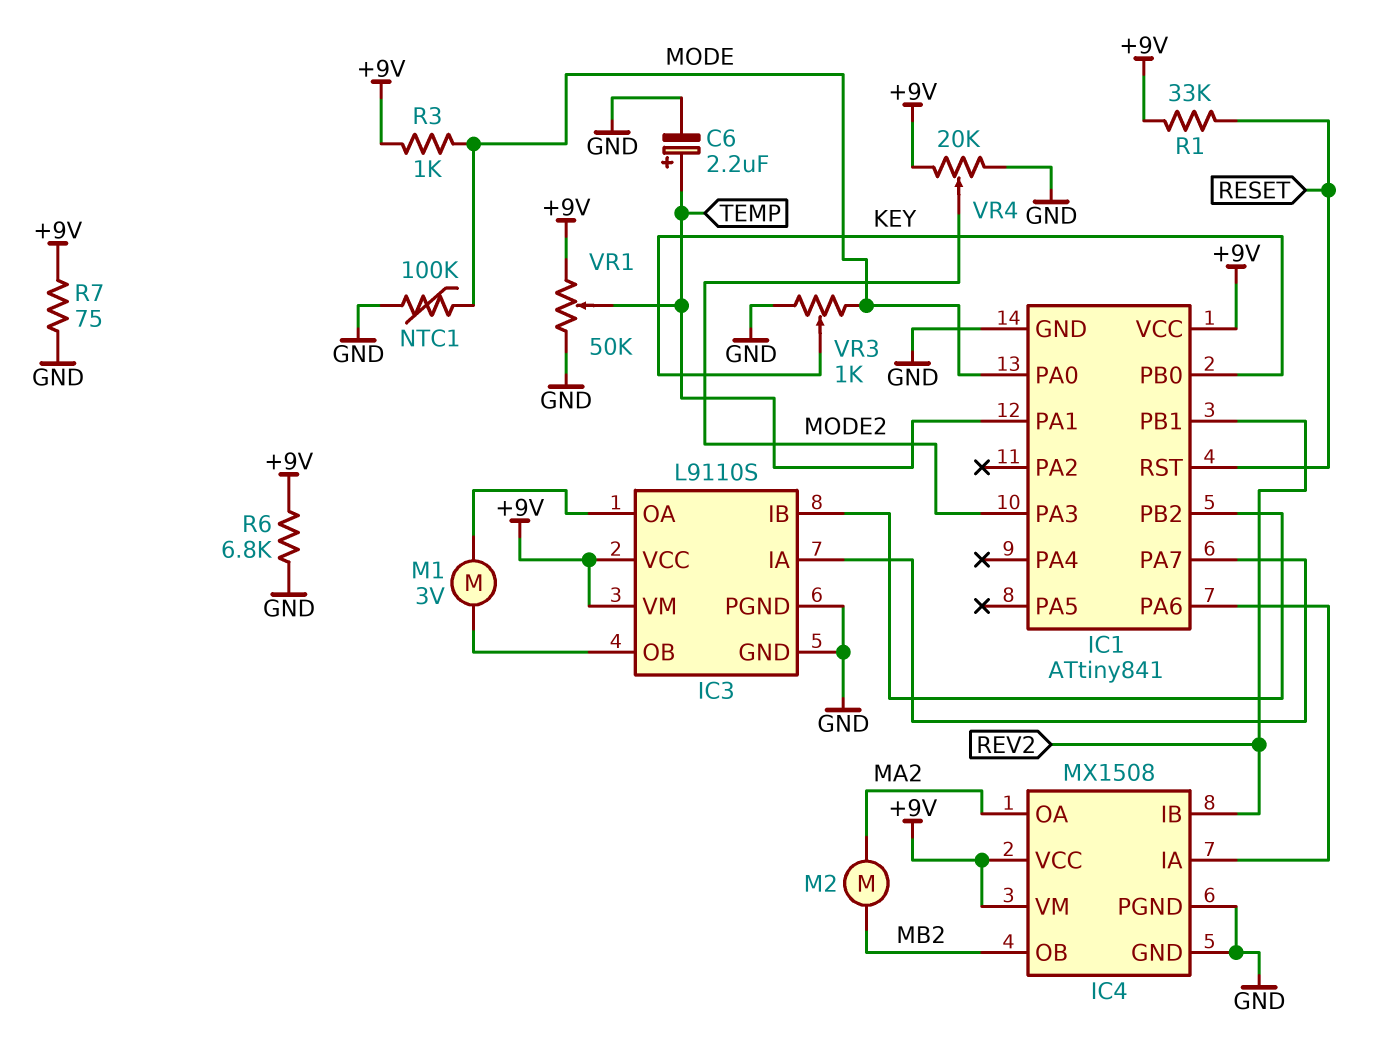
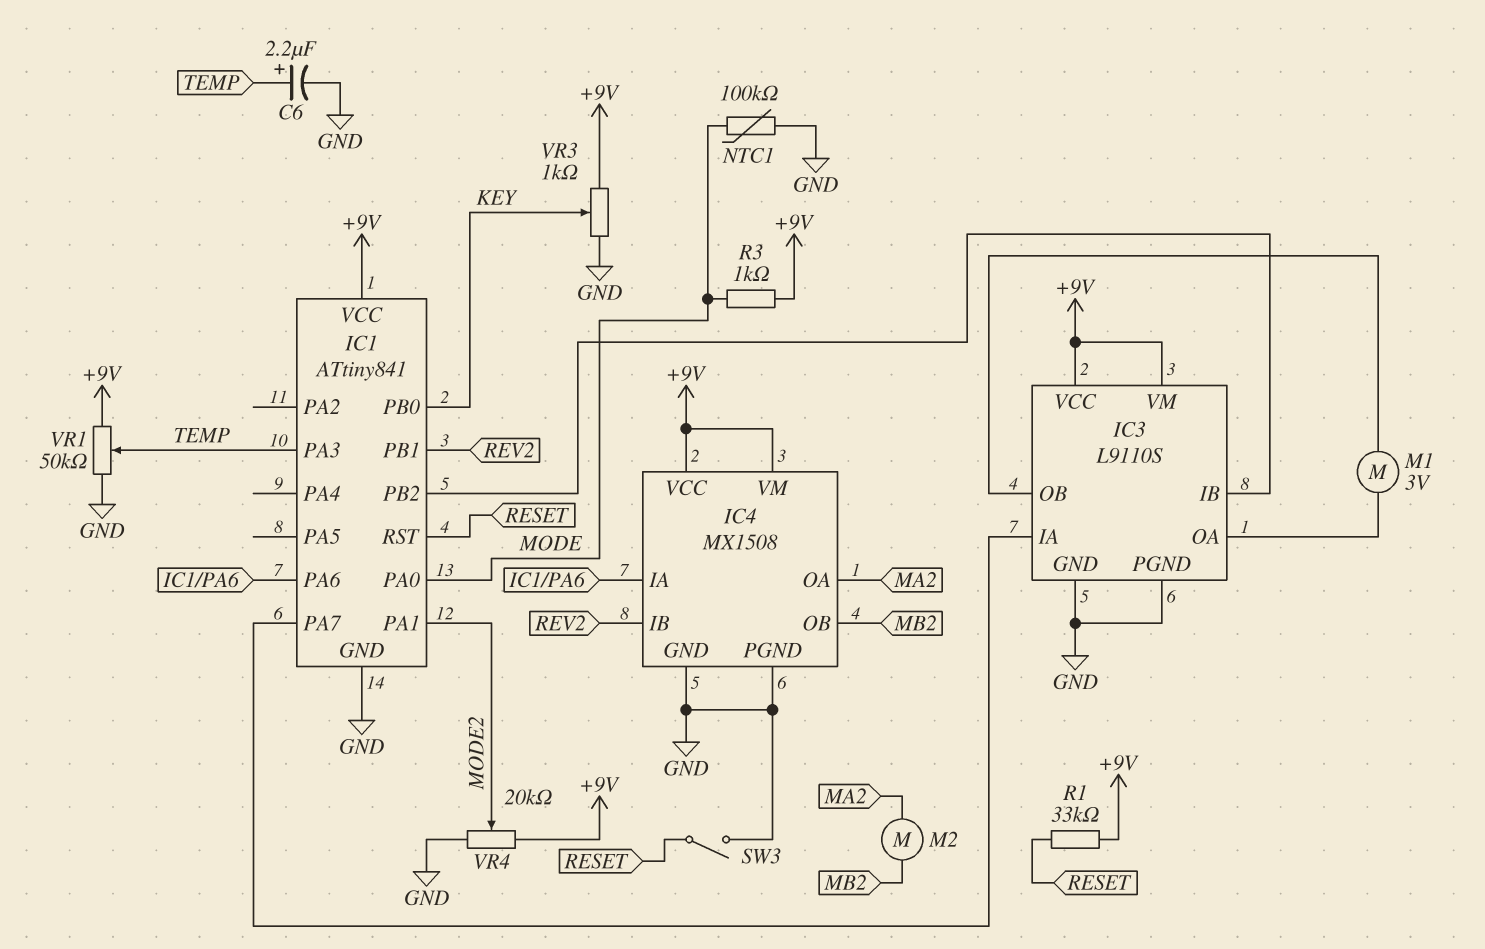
IC1 pin PA1: TEMP -> MODE2
IC1 pin PA3: MODE2 -> TEMP
R6: 6.8k (+9V, GND) -> none
R7: 75 (+9V, GND) -> none
SW3: none -> switch (GND, RESET)
VR3: 1k (GND, MODE, wiper KEY) -> 1k (+9V, GND, wiper KEY)

